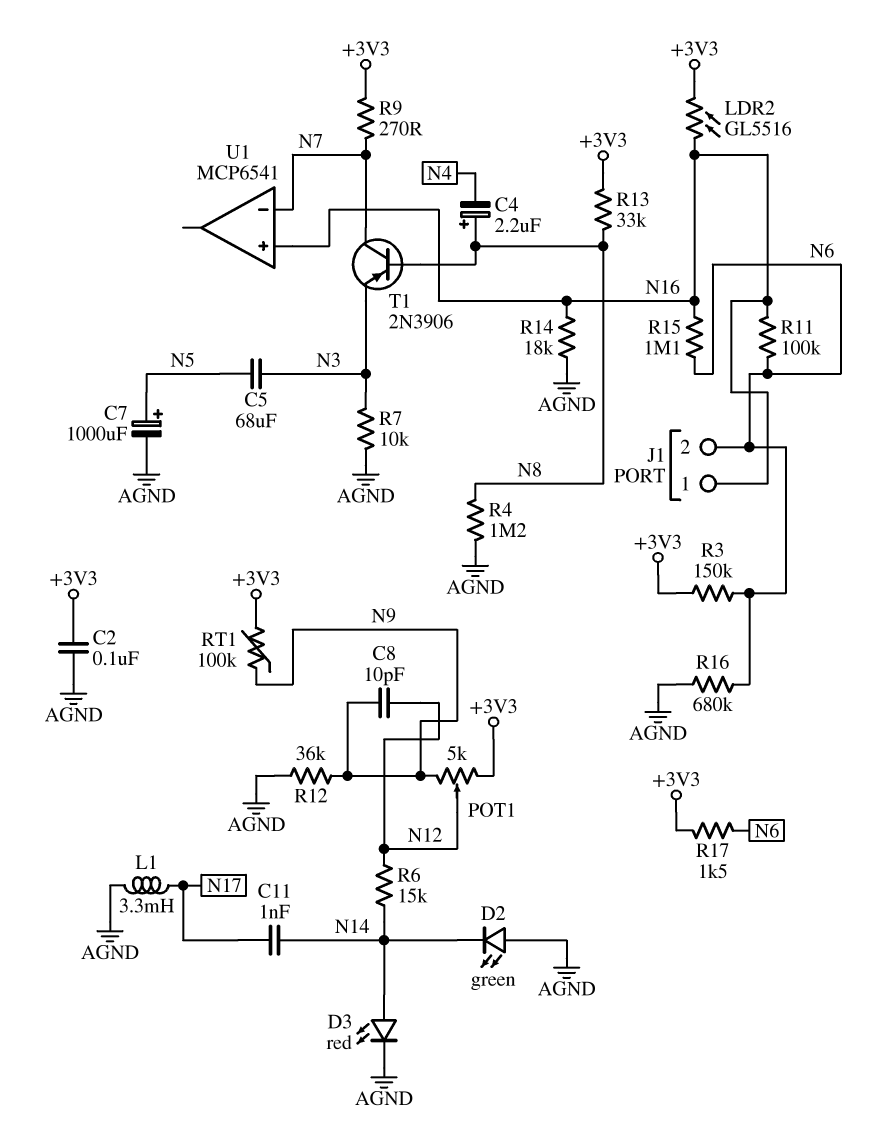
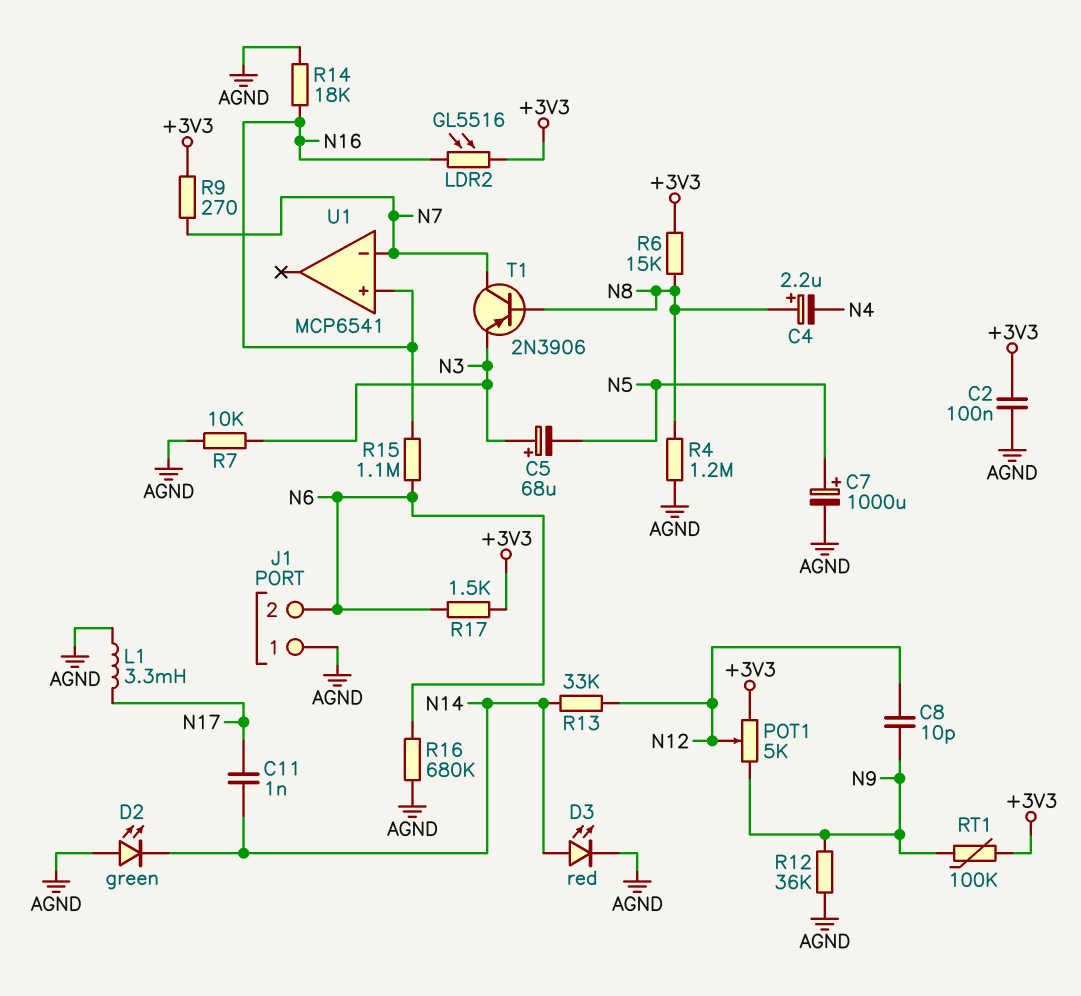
C5: 68uF (N3, N5) -> 68uF (plus N3, minus N5)
J1 pin 1: N16 -> AGND
R3: 150k (+3V3, N6) -> none
R6: 15k (N12, N14) -> 15k (+3V3, N8)
R11: 100k (N6, N16) -> none
R13: 33k (+3V3, N8) -> 33k (N12, N14)

